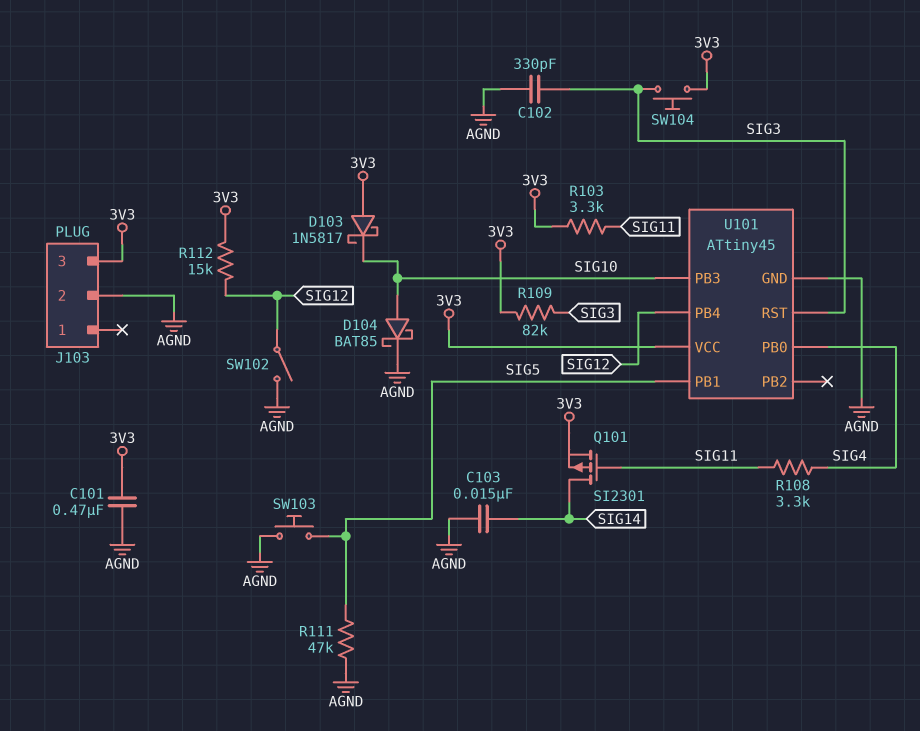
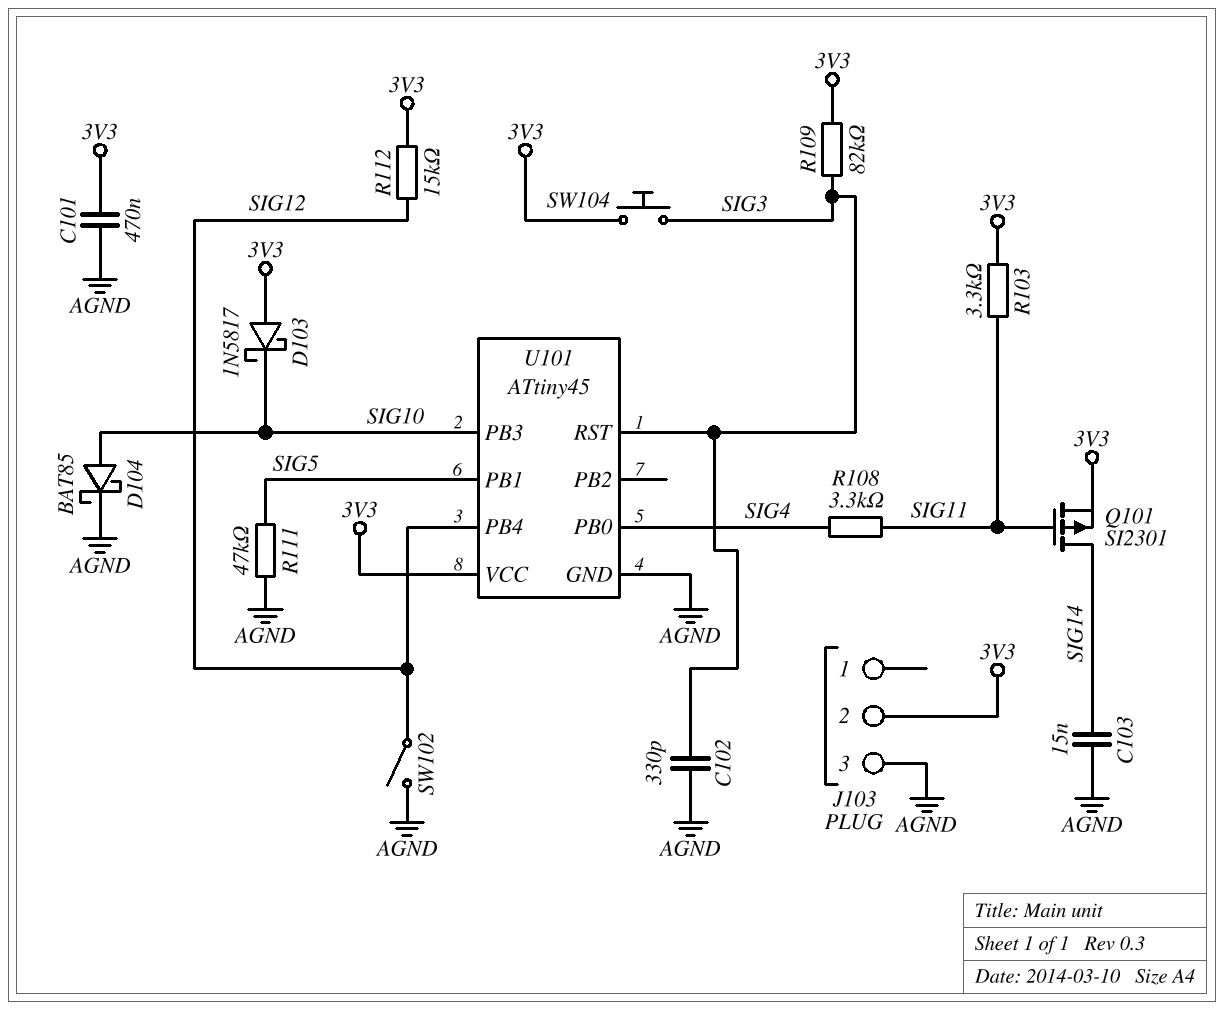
J103 pin 2: AGND -> 3V3
J103 pin 3: 3V3 -> AGND
SW103: button (AGND, SIG5) -> none

